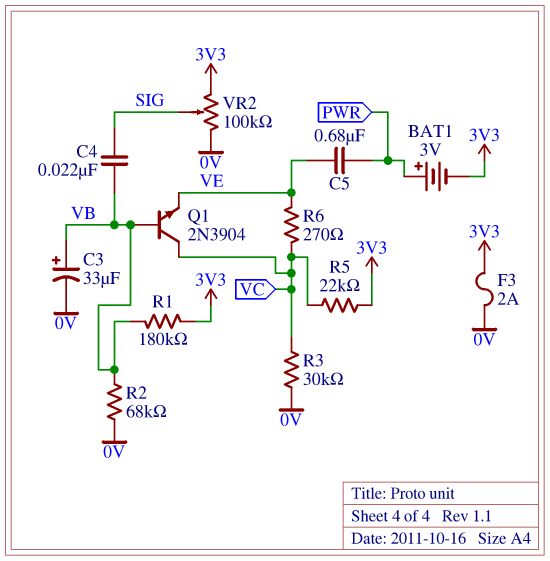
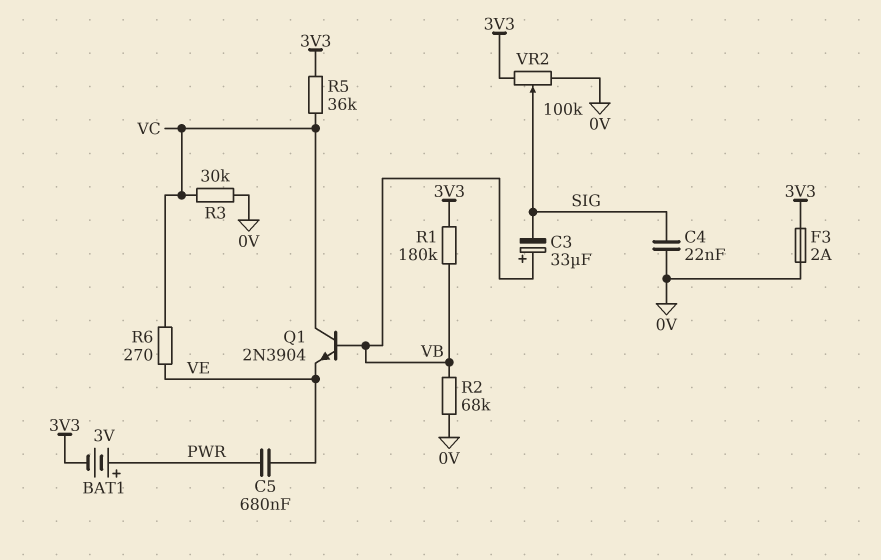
C3: 33uF (plus VB, minus 0V) -> 33uF (plus VB, minus SIG)
C4: 22nF (SIG, VB) -> 22nF (0V, SIG)
R5: 22k (3V3, VC) -> 36k (3V3, VC)

